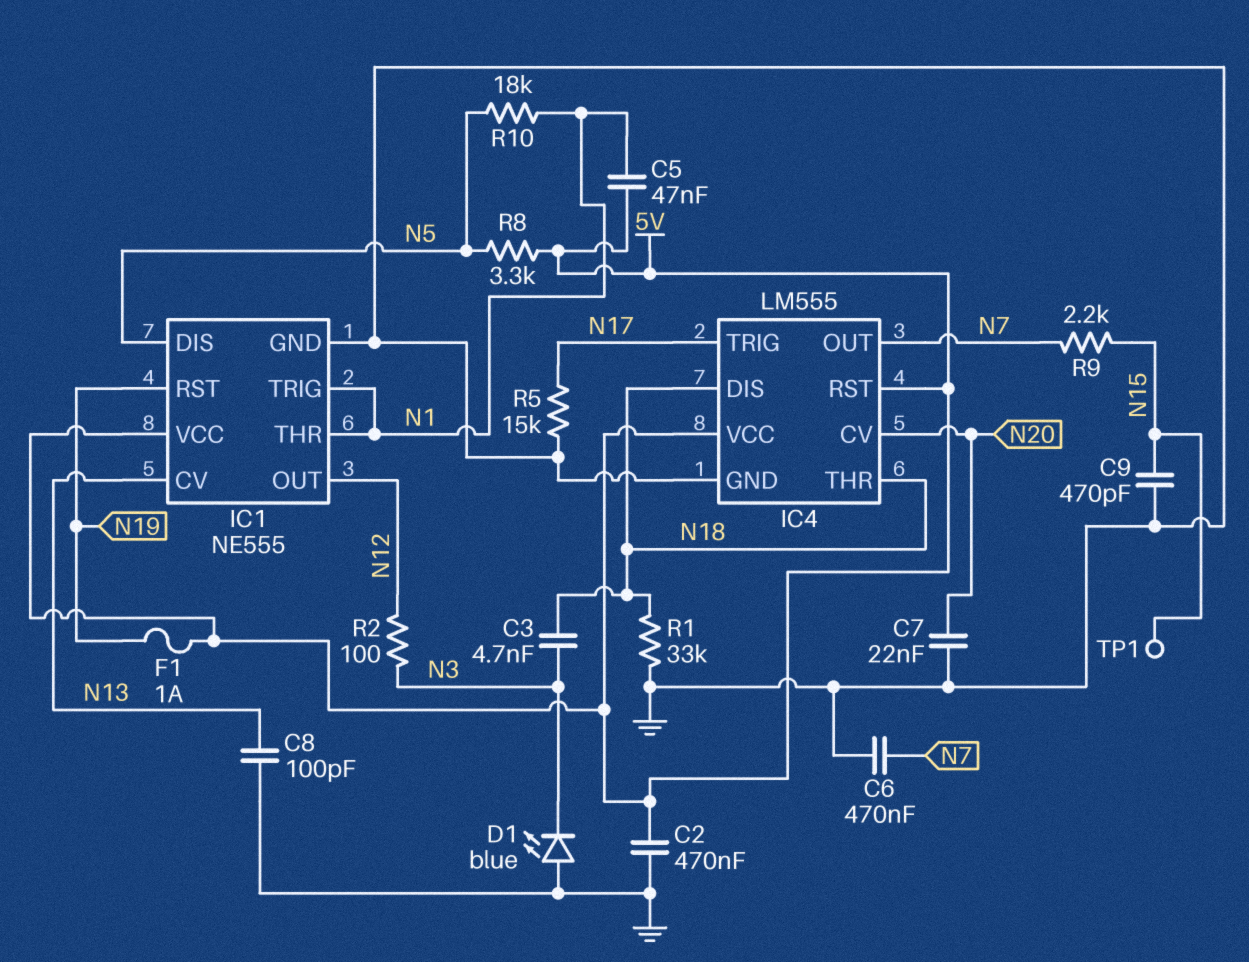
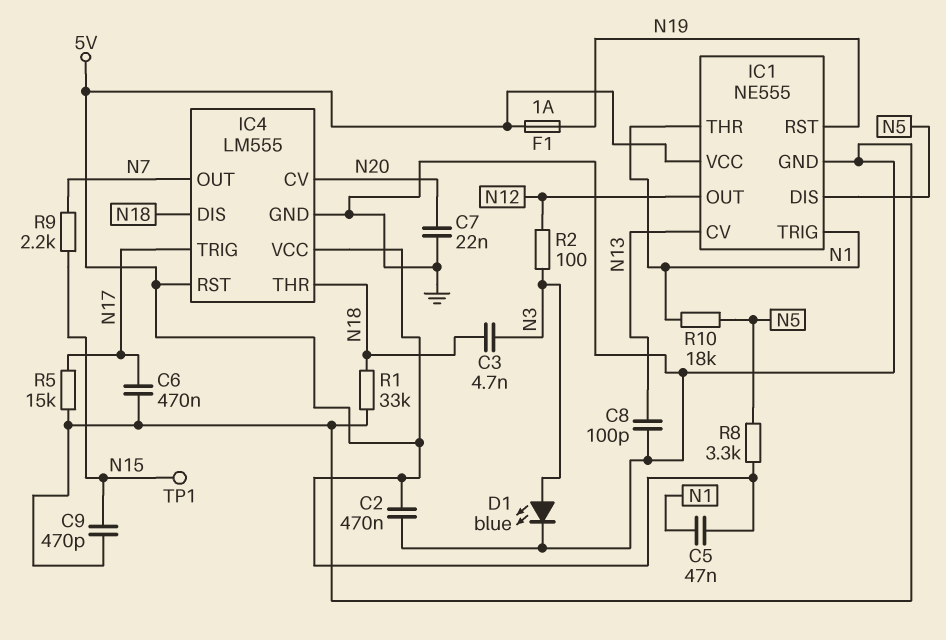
C6: 470nF (GND, N7) -> 470nF (GND, N17)
D1: LED blue (A GND, K N3) -> LED blue (A N3, K GND)

